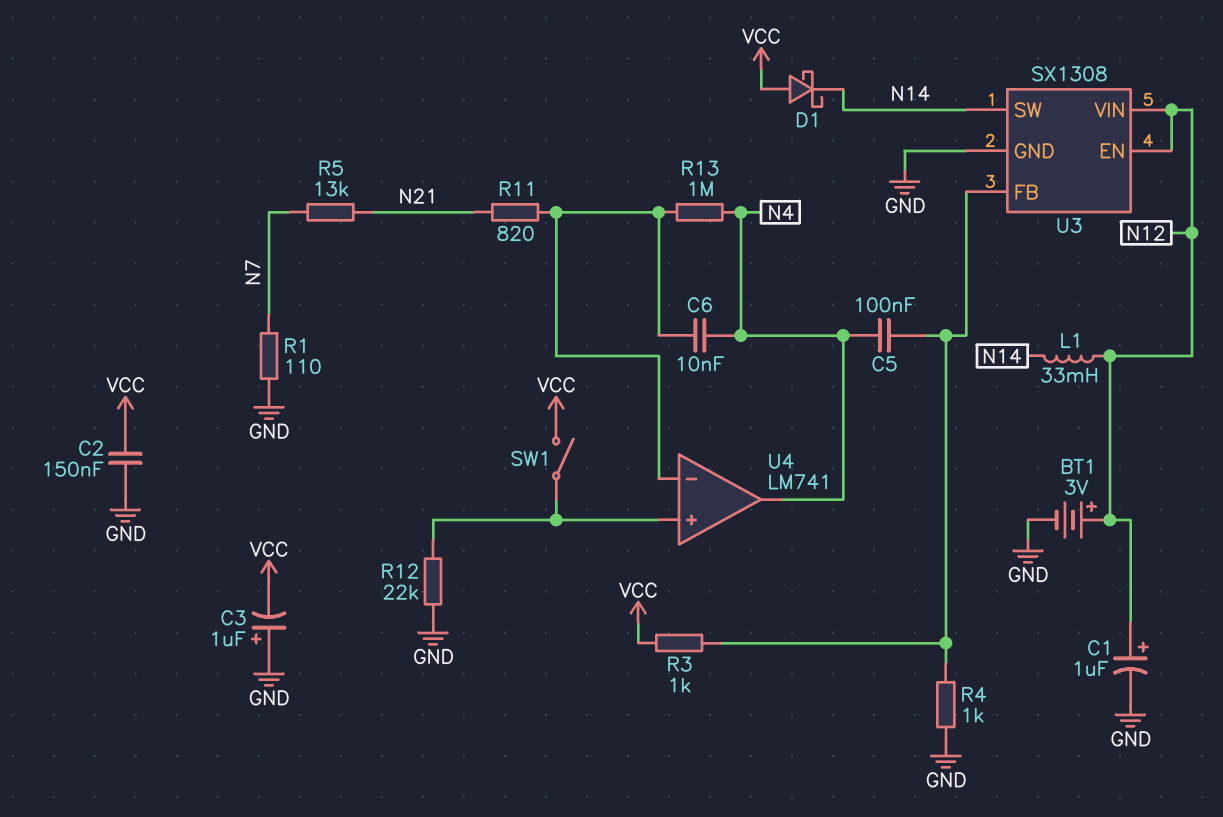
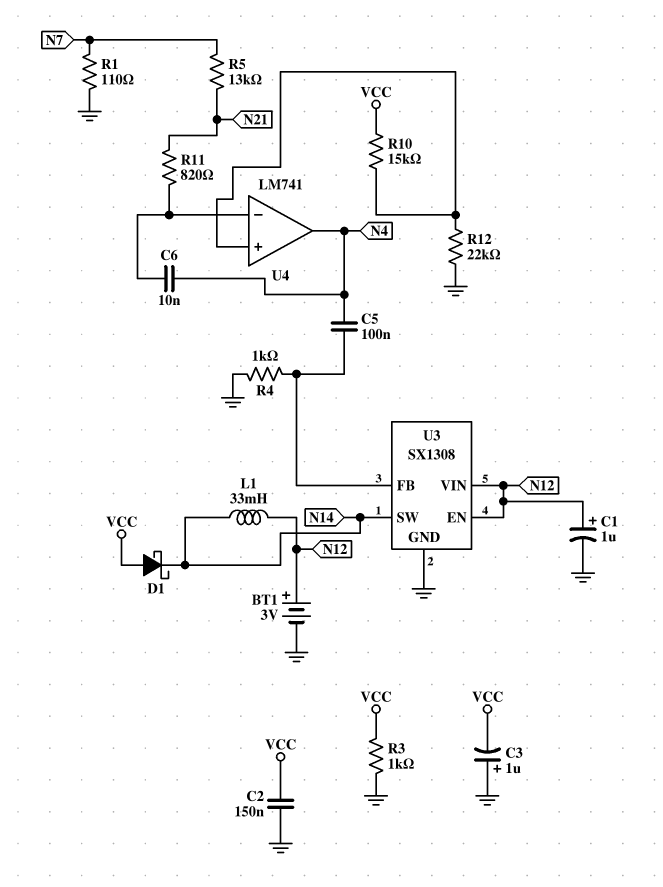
R3: 1k (U3/FB, VCC) -> 1k (GND, VCC)
R10: none -> 15k (U4/in+, VCC)
R13: 1M (N4, U4/in-) -> none
SW1: switch (U4/in+, VCC) -> none

